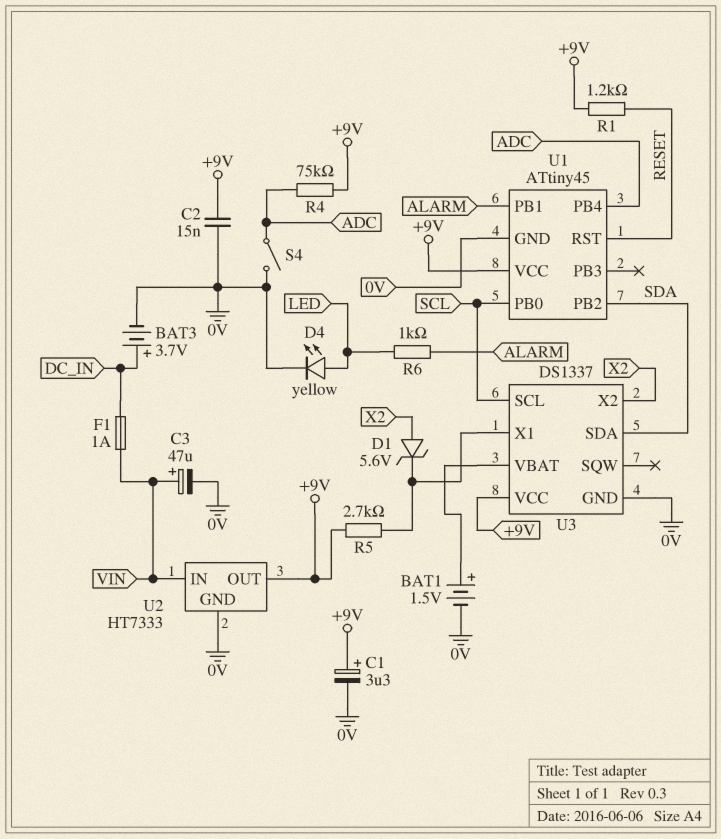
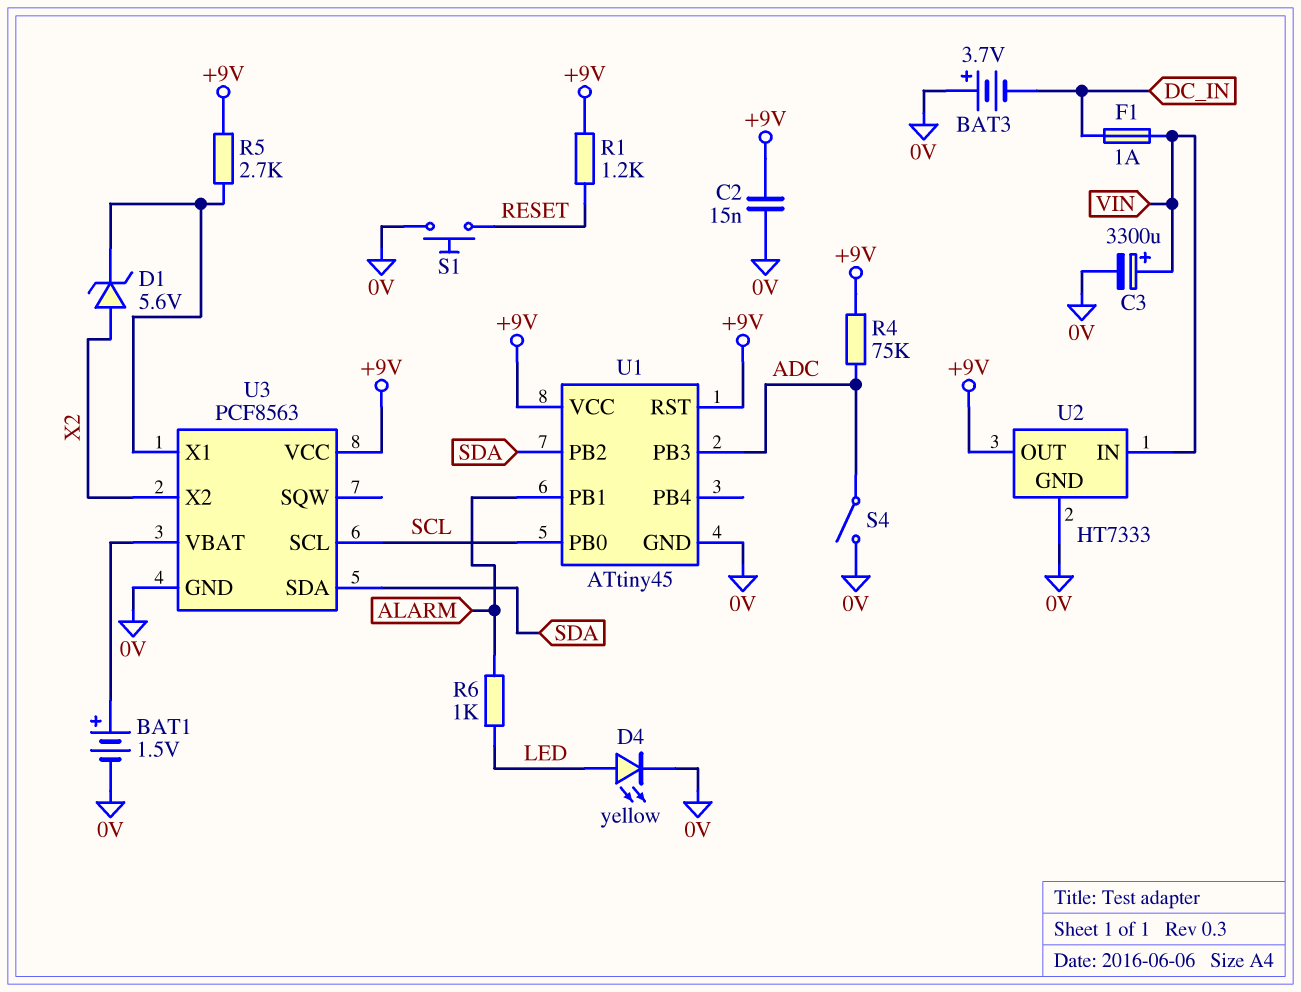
BAT3: 3.7V (plus DC_IN, minus 0V) -> 3.7V (plus 0V, minus DC_IN)
C1: 3.3uF (plus +9V, minus 0V) -> none
C3: 47uF (plus VIN, minus 0V) -> 3300uF (plus VIN, minus 0V)
S1: none -> button (0V, RESET)
U1 pin PB3: none -> ADC
U1 pin PB4: ADC -> none
U1 pin RST: RESET -> +9V
U3: DS1337 -> PCF8563

